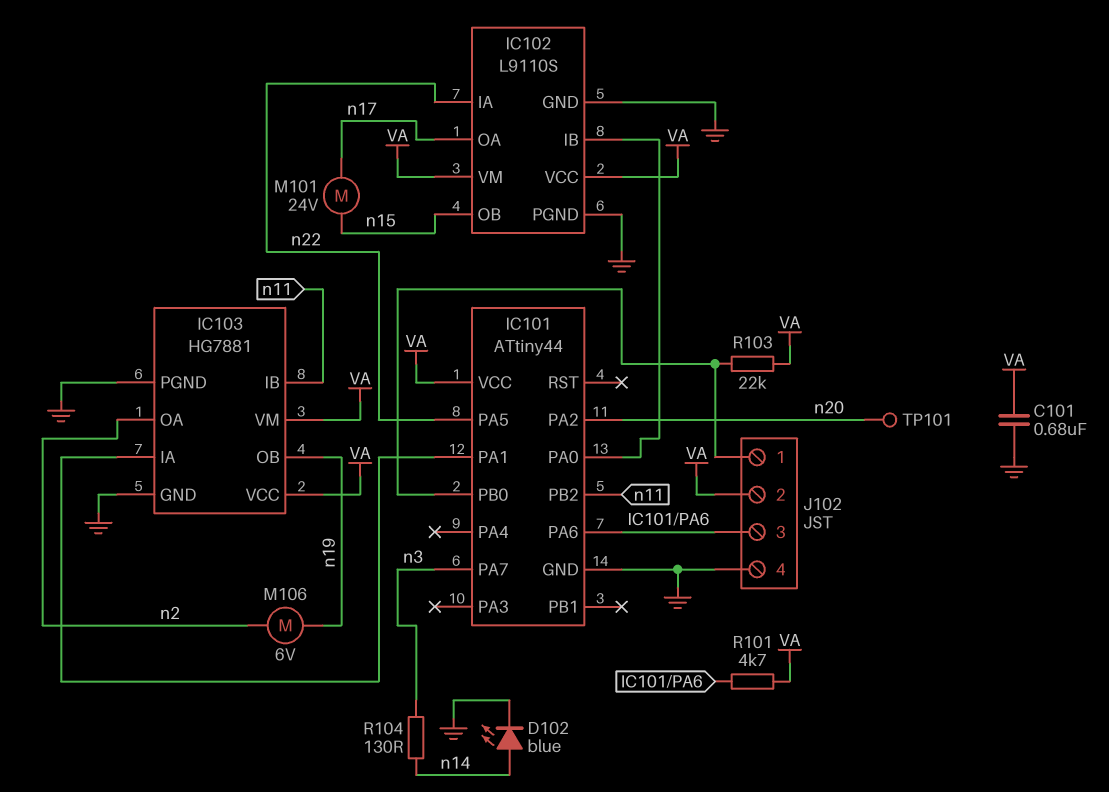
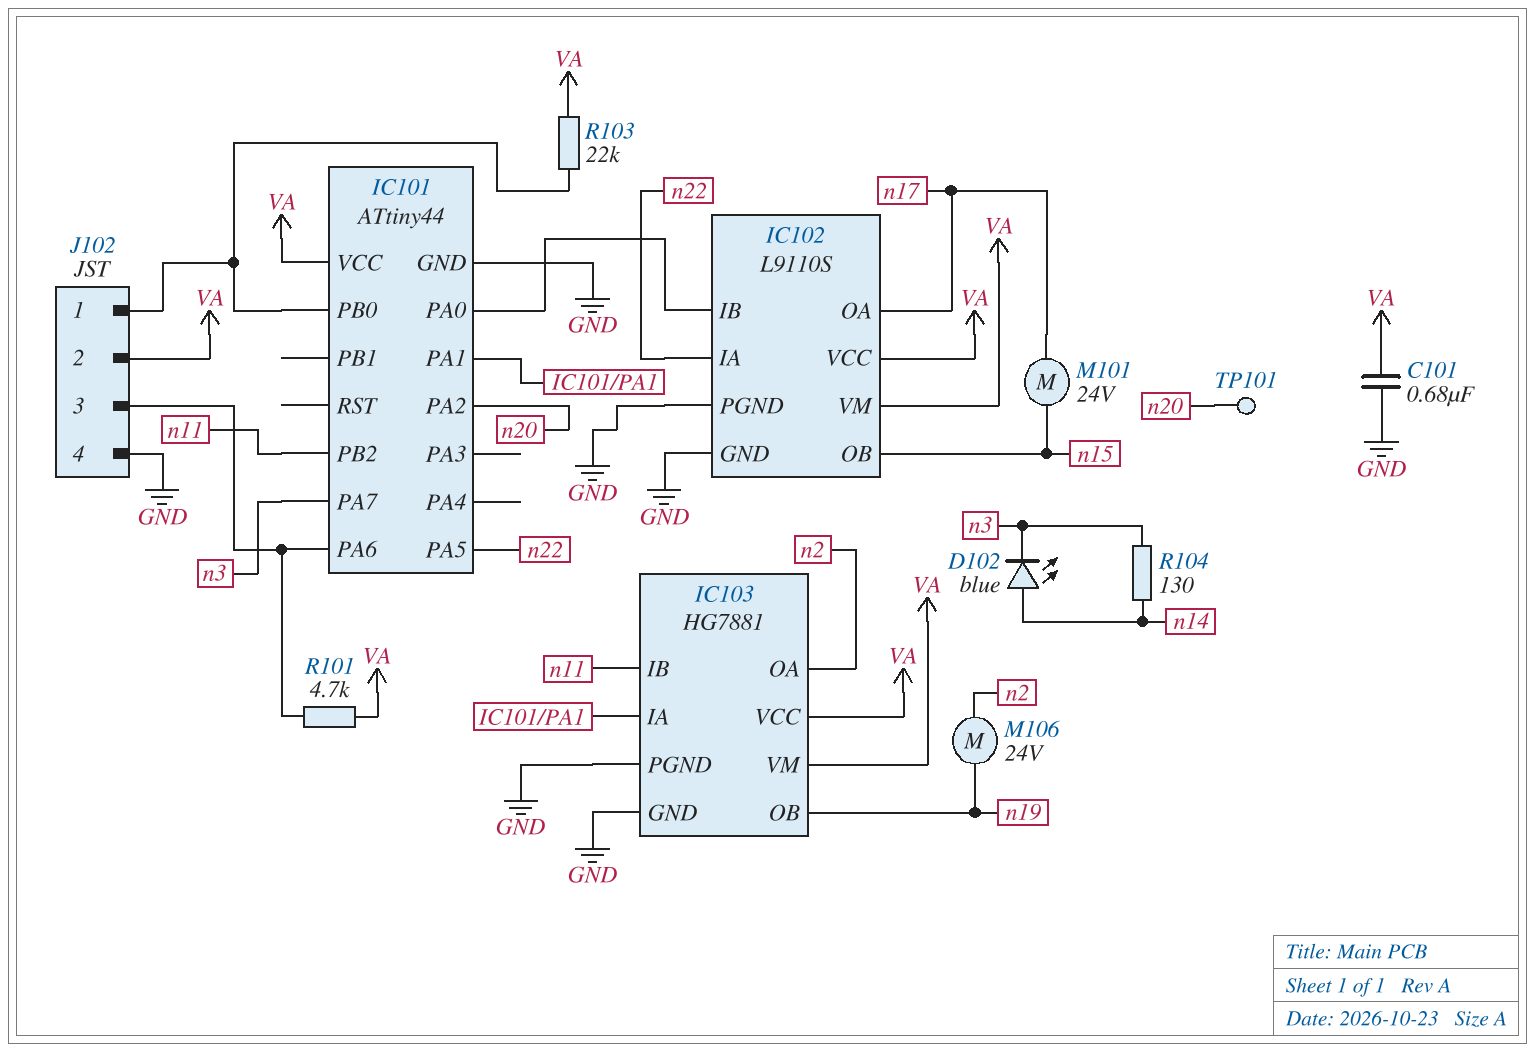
D102: LED blue (A n14, K GND) -> LED blue (A n14, K n3)
M106: motor 6V (n2, n19) -> motor 24V (n2, n19)

